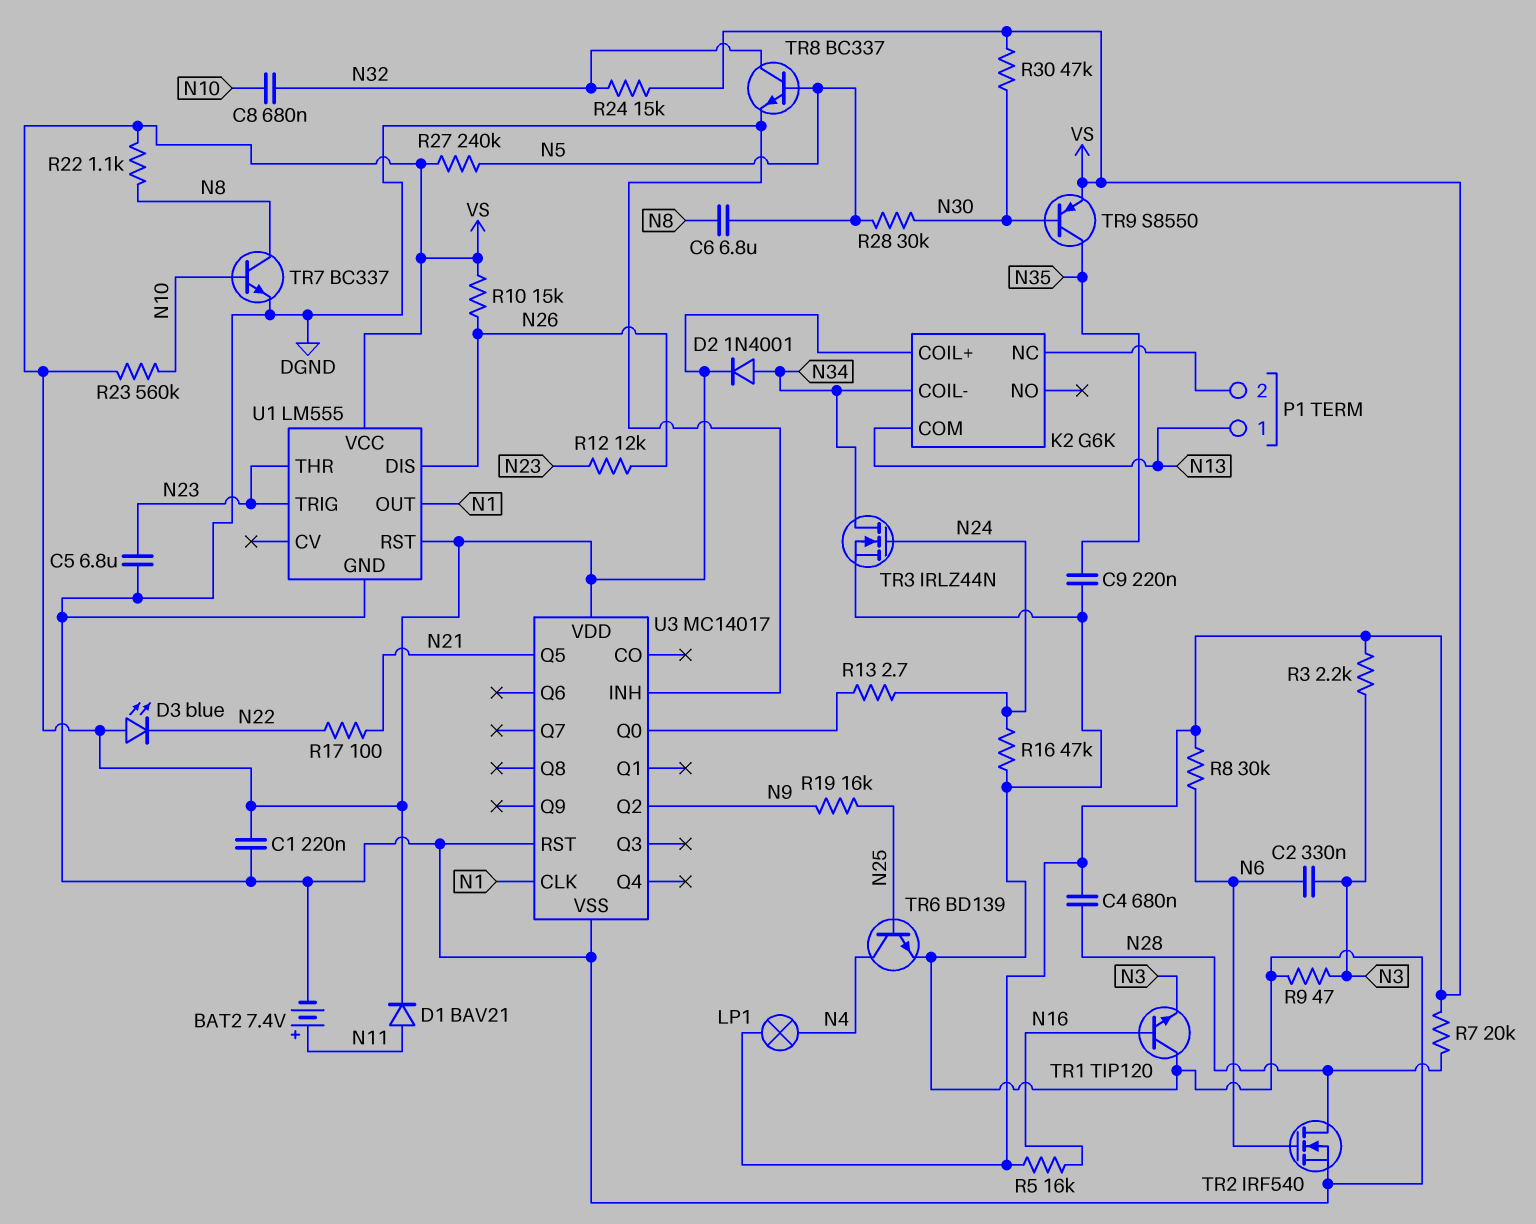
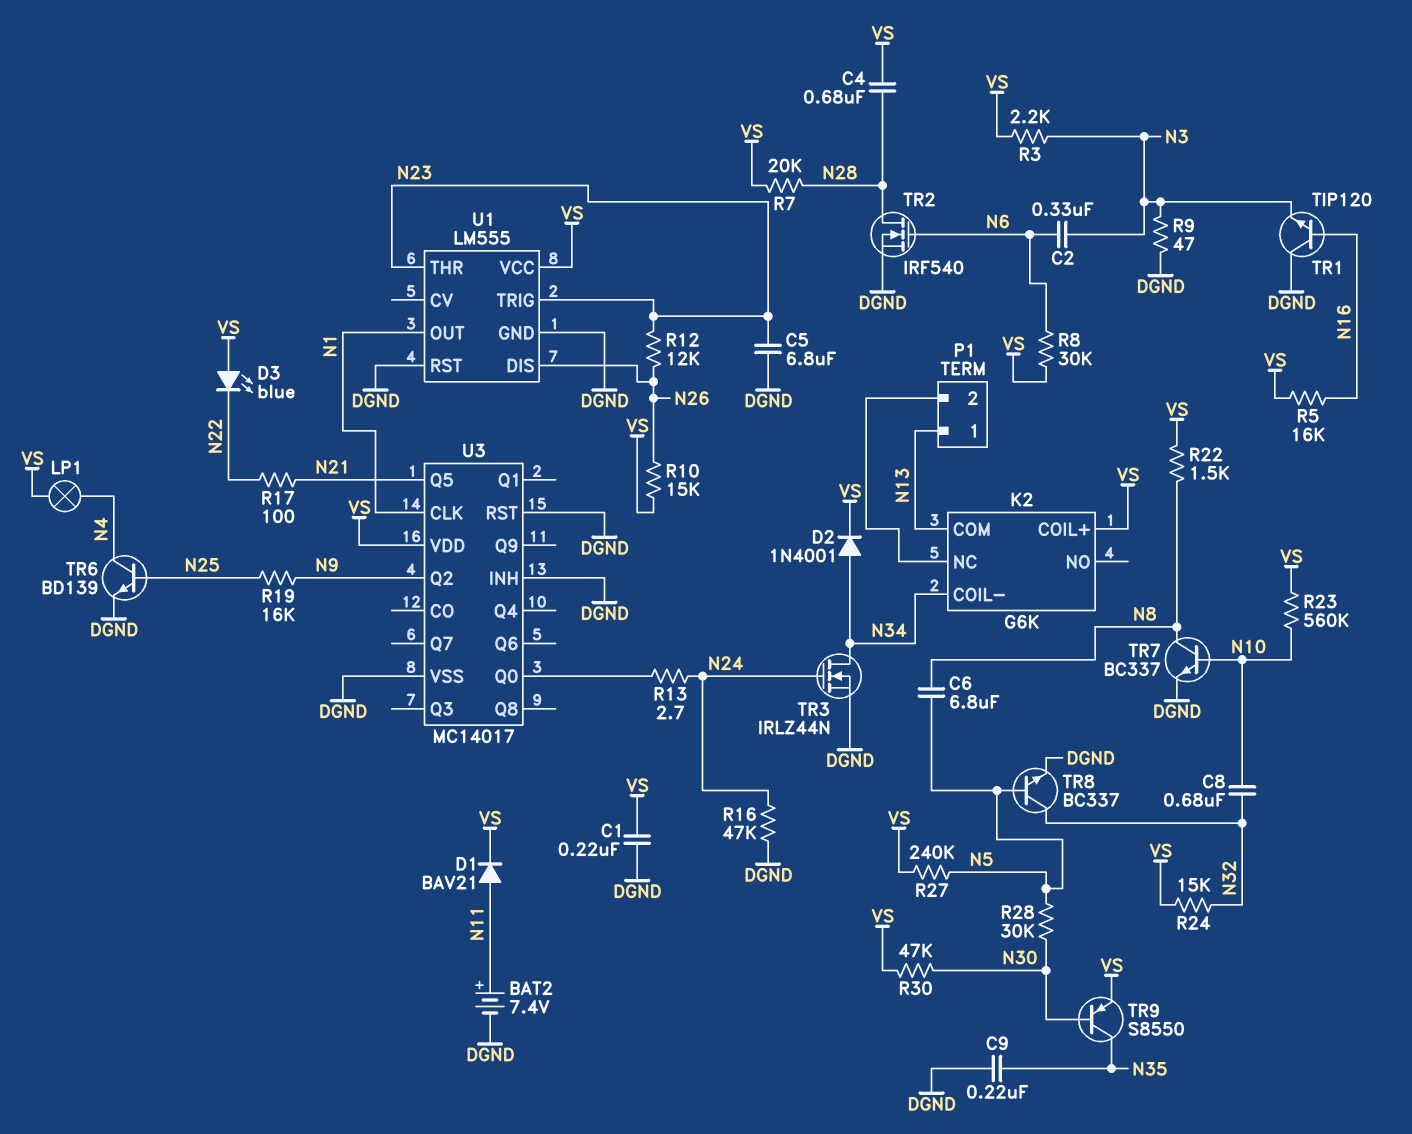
R22: 1.1k (N8, VS) -> 1.5k (N8, VS)
U1 pin RST: VS -> DGND

